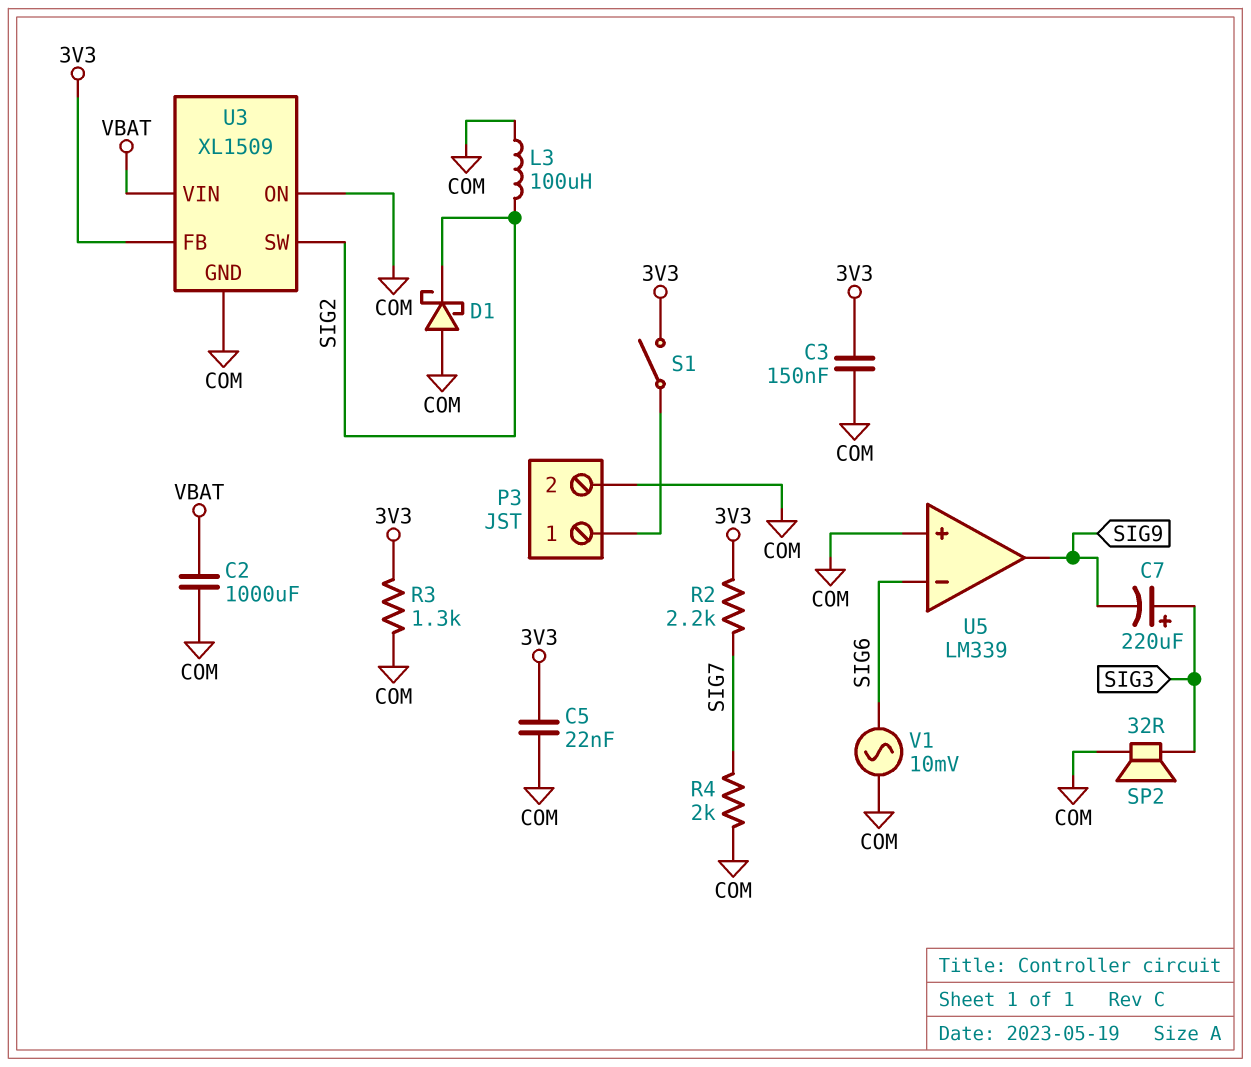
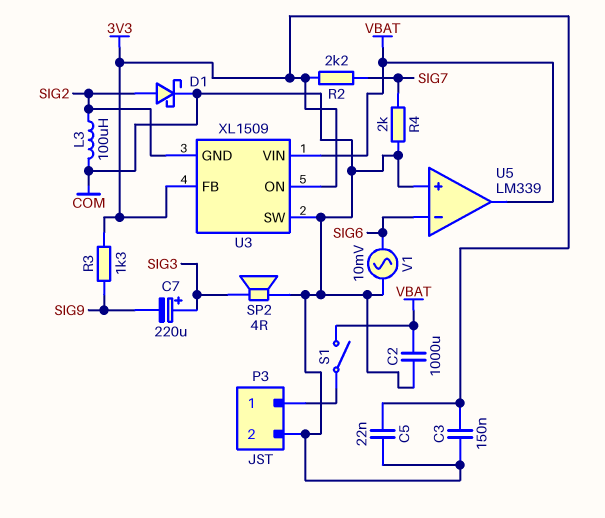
D1: schottky (A COM, K SIG2) -> schottky (A SIG2, K COM)
R3: 1.3k (3V3, COM) -> 1.3k (3V3, SIG9)
S1: switch (3V3, P3/1) -> switch (P3/1, VBAT)
SP2: speaker 32R (COM, SIG3) -> speaker 4R (COM, SIG3)
U3 pin GND: COM -> SIG2
U3 pin ON: COM -> 3V3
U3 pin SW: SIG2 -> COM
U5 pin out: SIG9 -> VBAT

